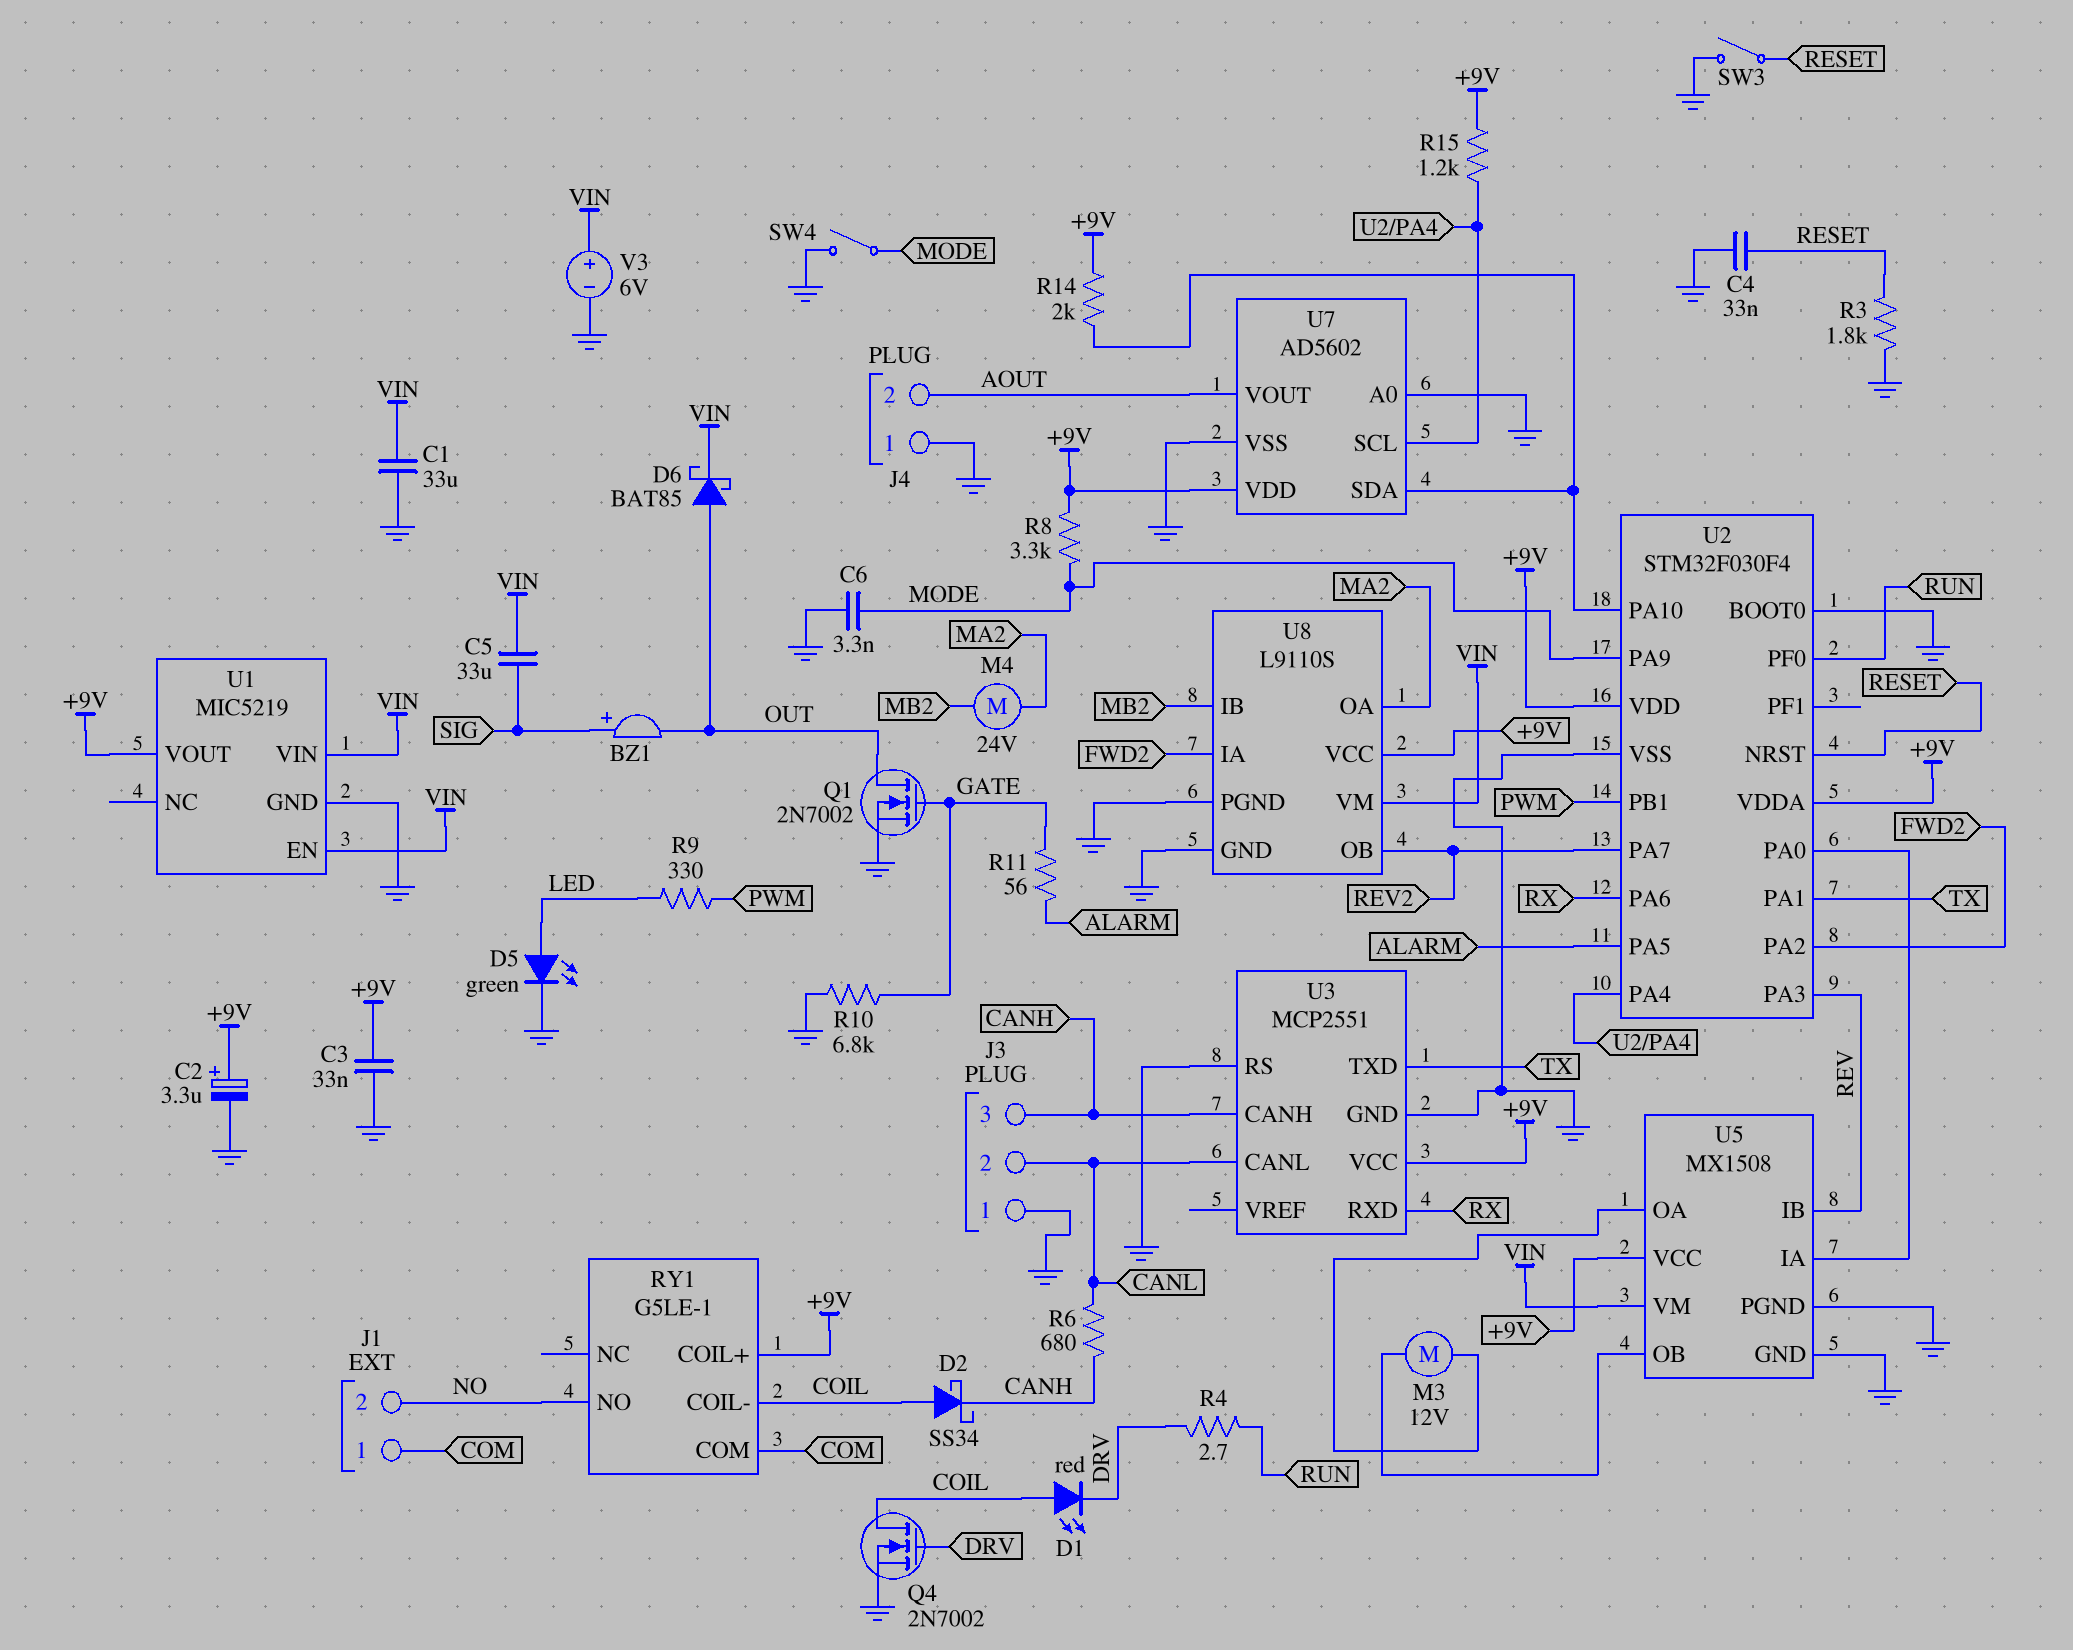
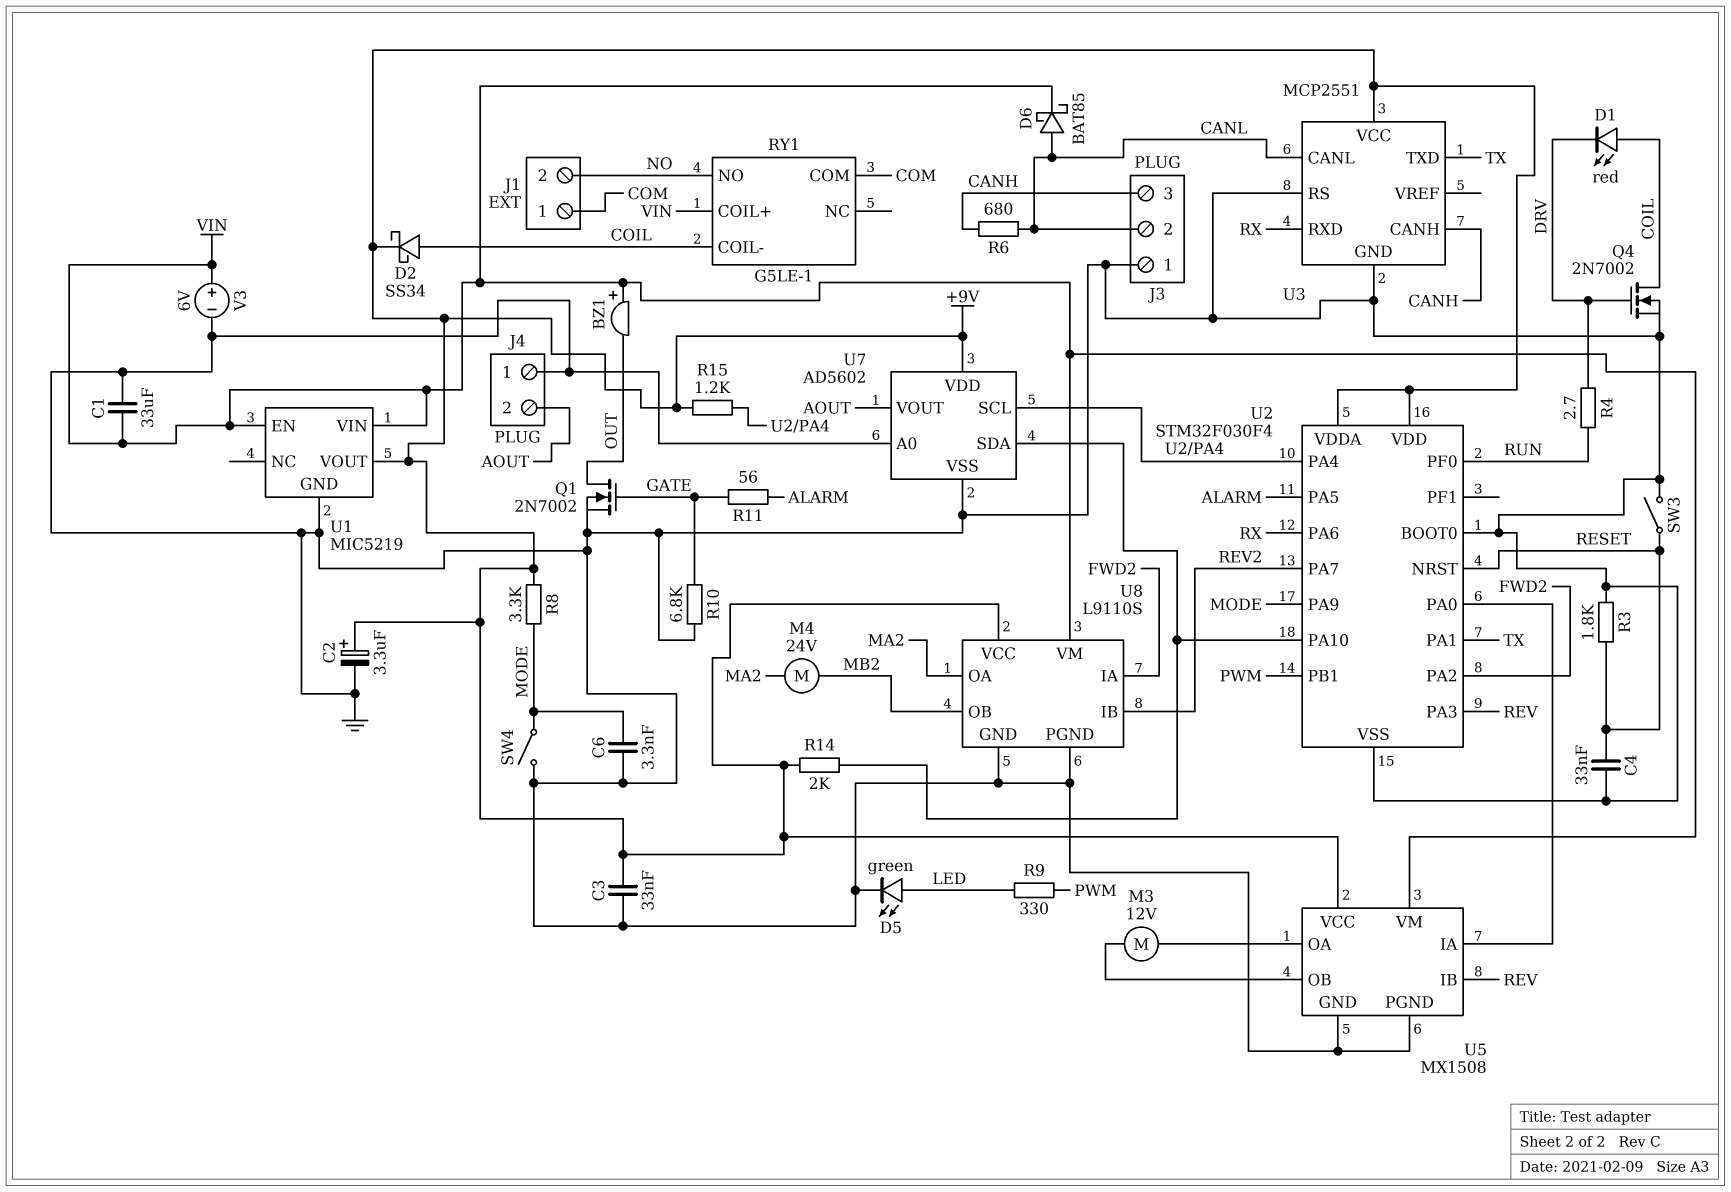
BZ1: buzzer (plus SIG, minus OUT) -> buzzer (plus VIN, minus OUT)
C5: 33uF (SIG, VIN) -> none
D2: schottky SS34 (A COIL, K CANH) -> schottky SS34 (A COIL, K +9V)
D6: schottky BAT85 (A OUT, K VIN) -> schottky BAT85 (A CANL, K VIN)
RY1 pin COIL+: +9V -> VIN
U8 pin IB: MB2 -> REV2
U8 pin OB: REV2 -> MB2

